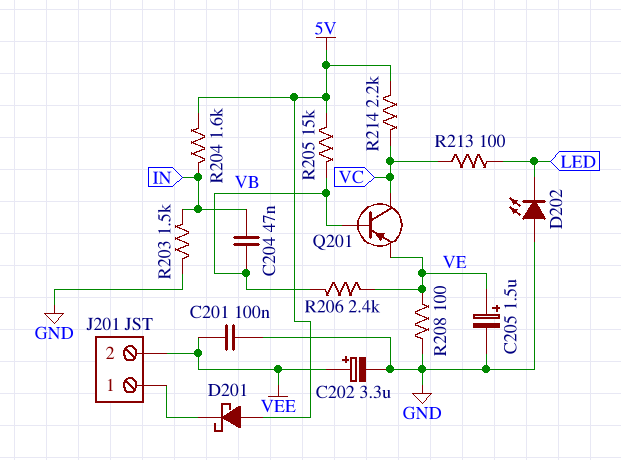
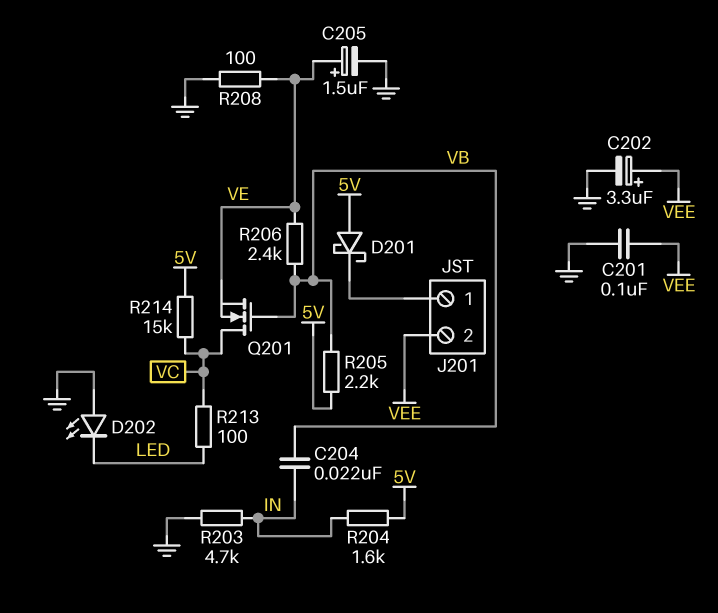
C204: 47nF (IN, VB) -> 22nF (IN, VB)
Q201: PNP (B VB, C VC, E VE) -> NMOS (G VB, D VC, S VE)
R203: 1.5k (GND, IN) -> 4.7k (GND, IN)
R205: 15k (5V, VB) -> 2.2k (5V, VB)
R214: 2.2k (5V, VC) -> 15k (5V, VC)

